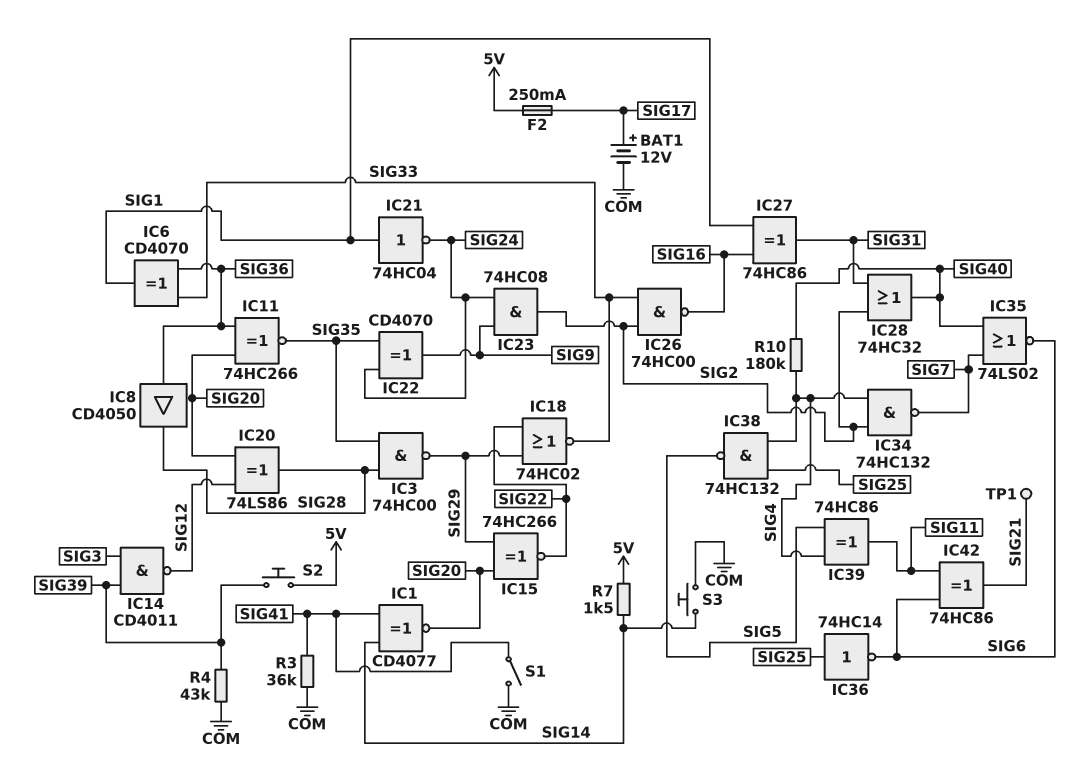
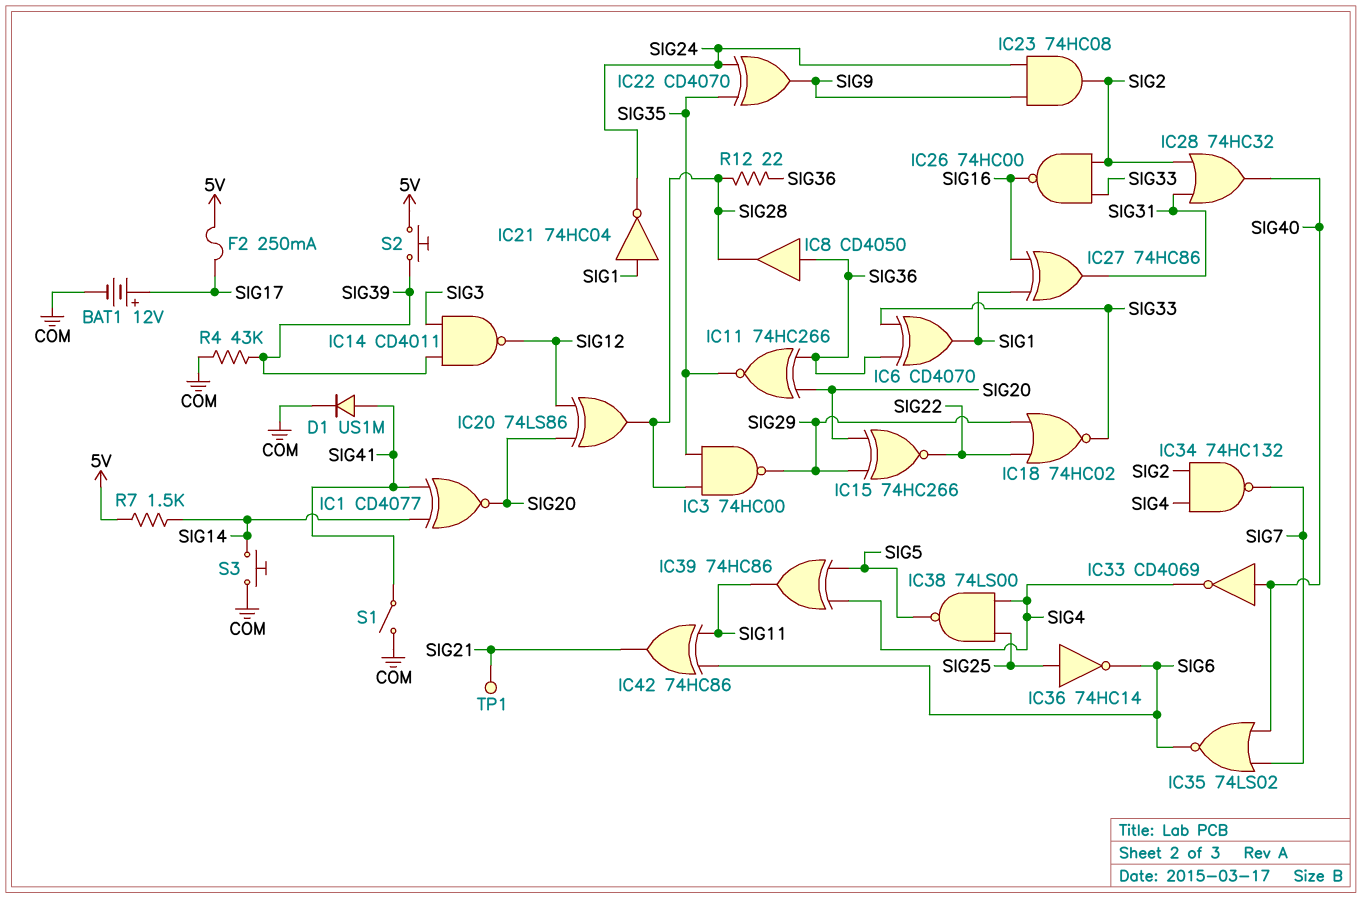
D1: none -> diode US1M (A SIG41, K COM)
IC33: none -> NOT CD4069 (in SIG40, out SIG4)
IC38: NAND 74HC132 (in SIG4, in SIG25, out SIG5) -> NAND 74LS00 (in SIG4, in SIG25, out SIG5)
R3: 36k (COM, SIG41) -> none
R10: 180k (SIG4, SIG40) -> none
R12: none -> 22 (SIG28, SIG36)

